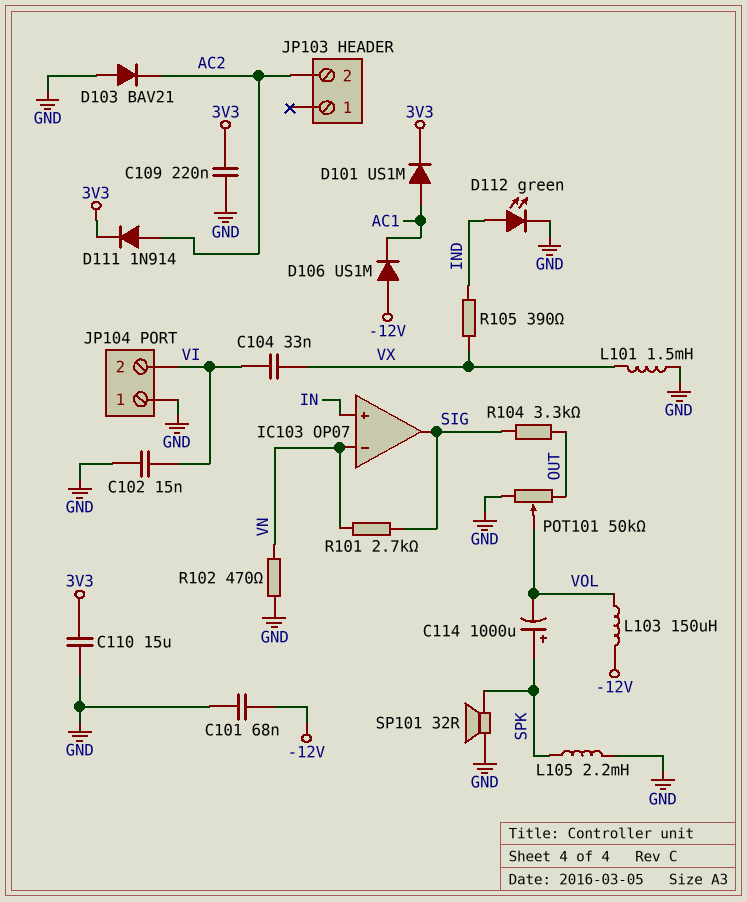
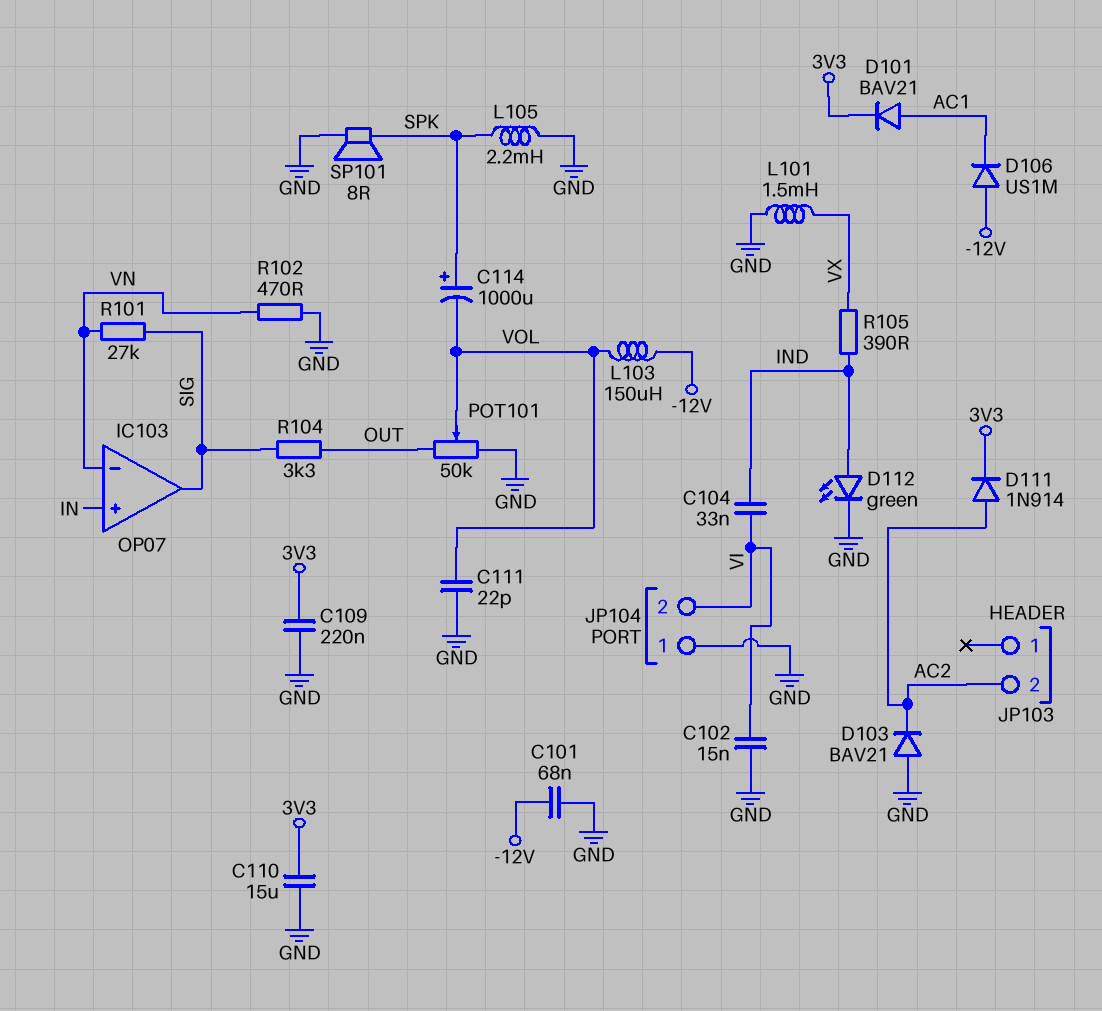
C104: 33nF (VI, VX) -> 33nF (IND, VI)
C111: none -> 22pF (GND, VOL)
D101: diode US1M (A AC1, K 3V3) -> diode BAV21 (A AC1, K 3V3)
R101: 2.7k (SIG, VN) -> 27k (SIG, VN)
SP101: speaker 32R (GND, SPK) -> speaker 8R (GND, SPK)

